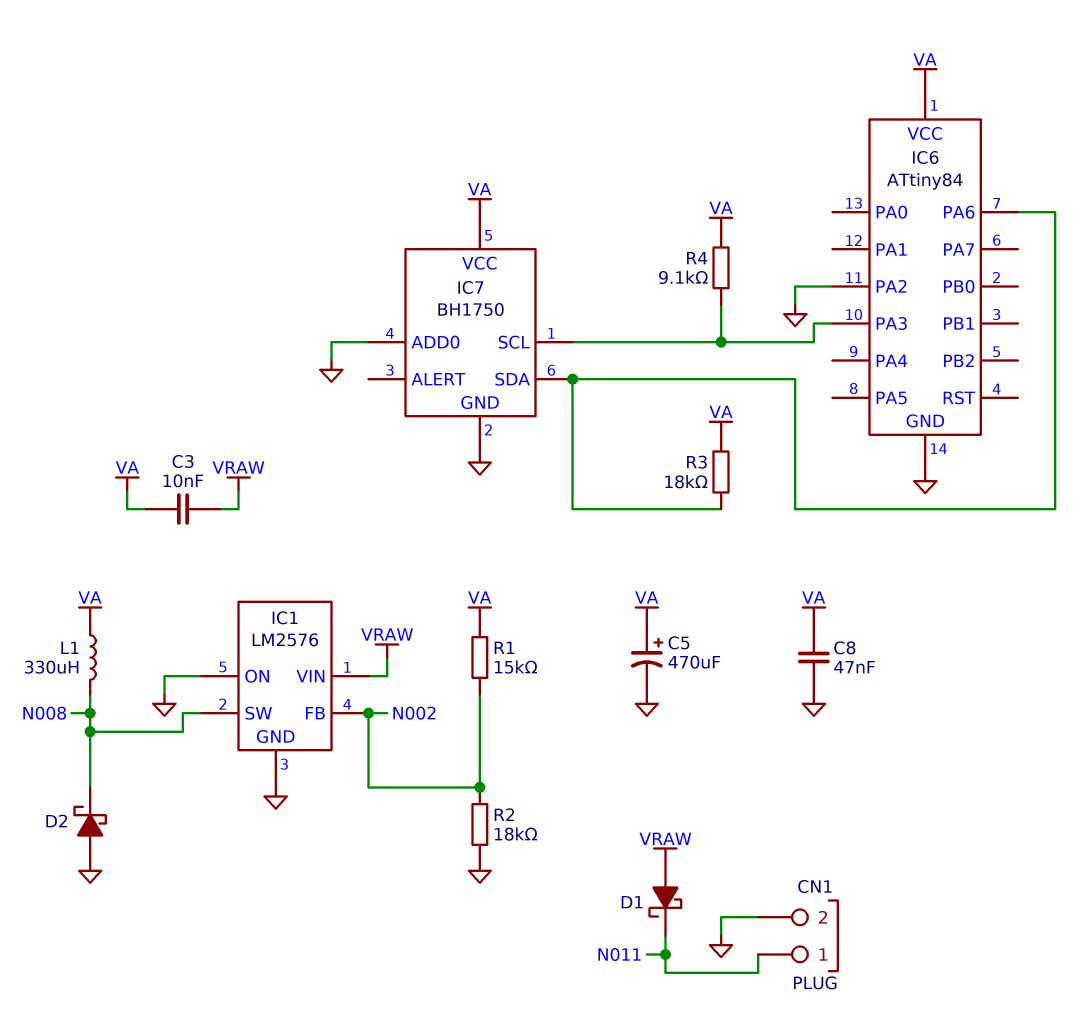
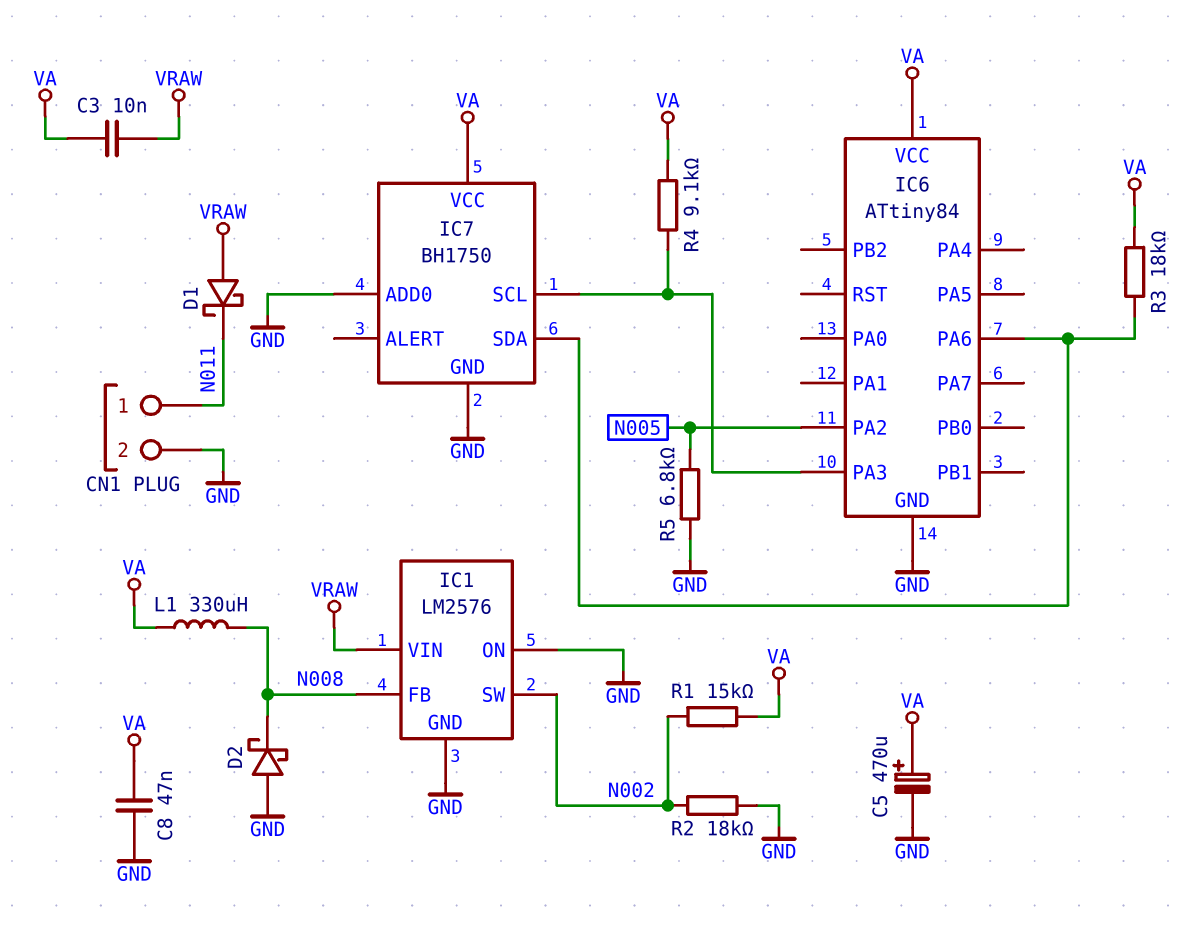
IC1 pin FB: N002 -> N008
IC1 pin SW: N008 -> N002
IC6 pin PA2: GND -> N005
R5: none -> 6.8k (GND, N005)

